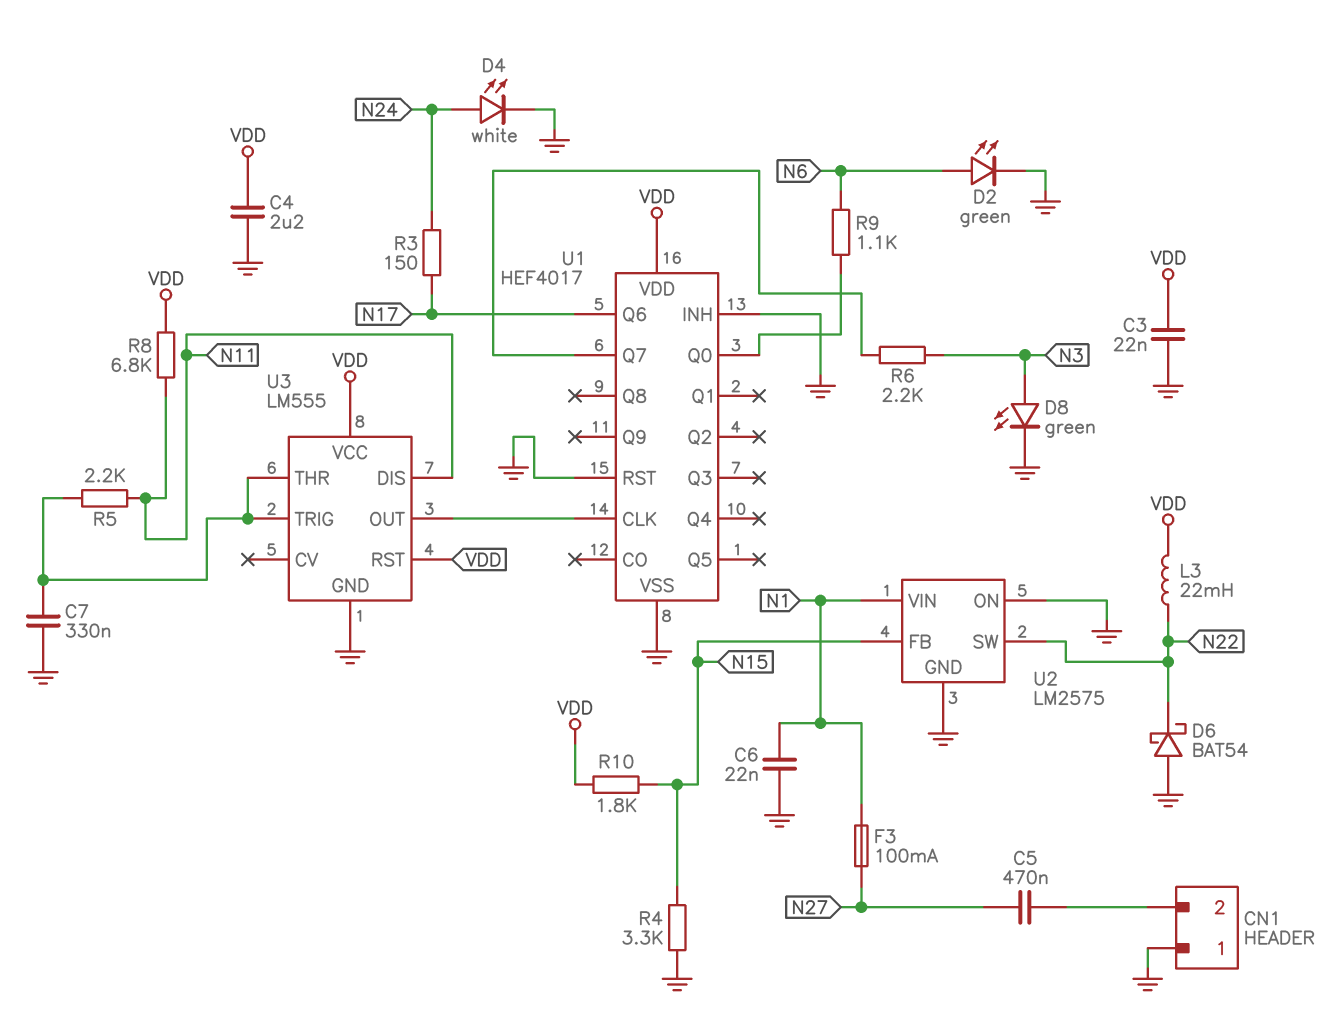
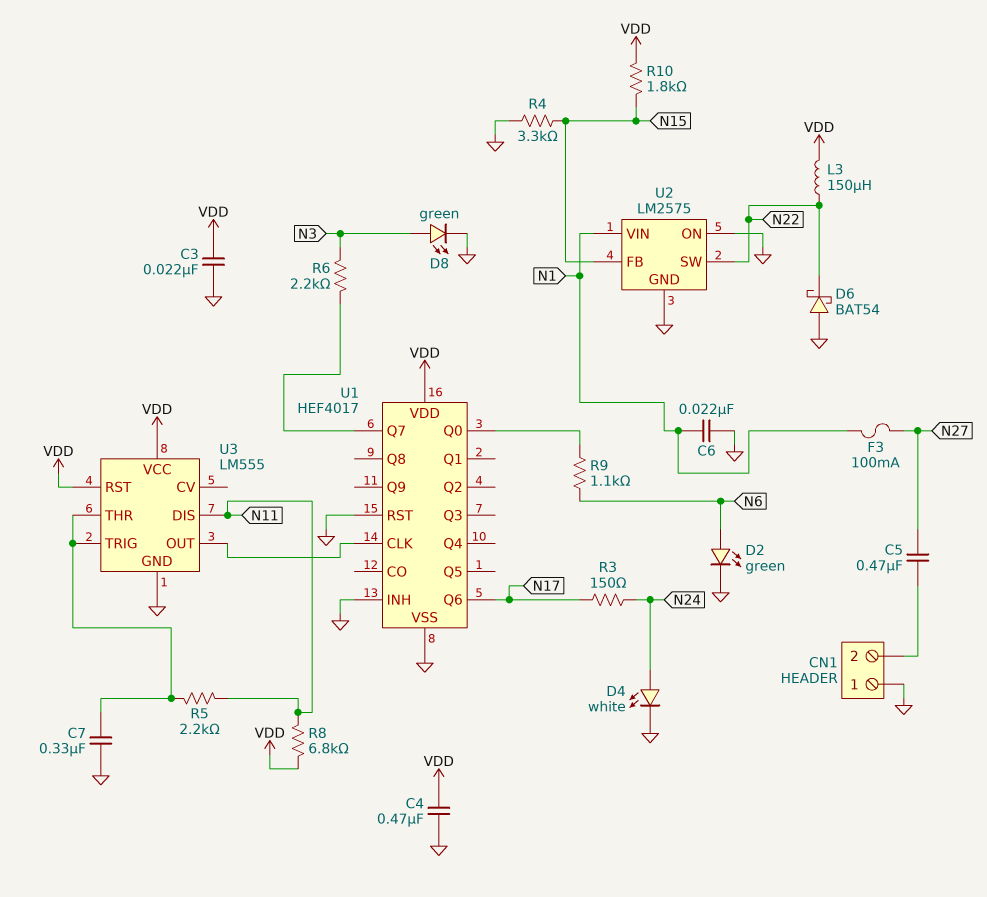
C4: 2.2uF (GND, VDD) -> 470nF (GND, VDD)
L3: 22mH (N22, VDD) -> 150uH (N22, VDD)

